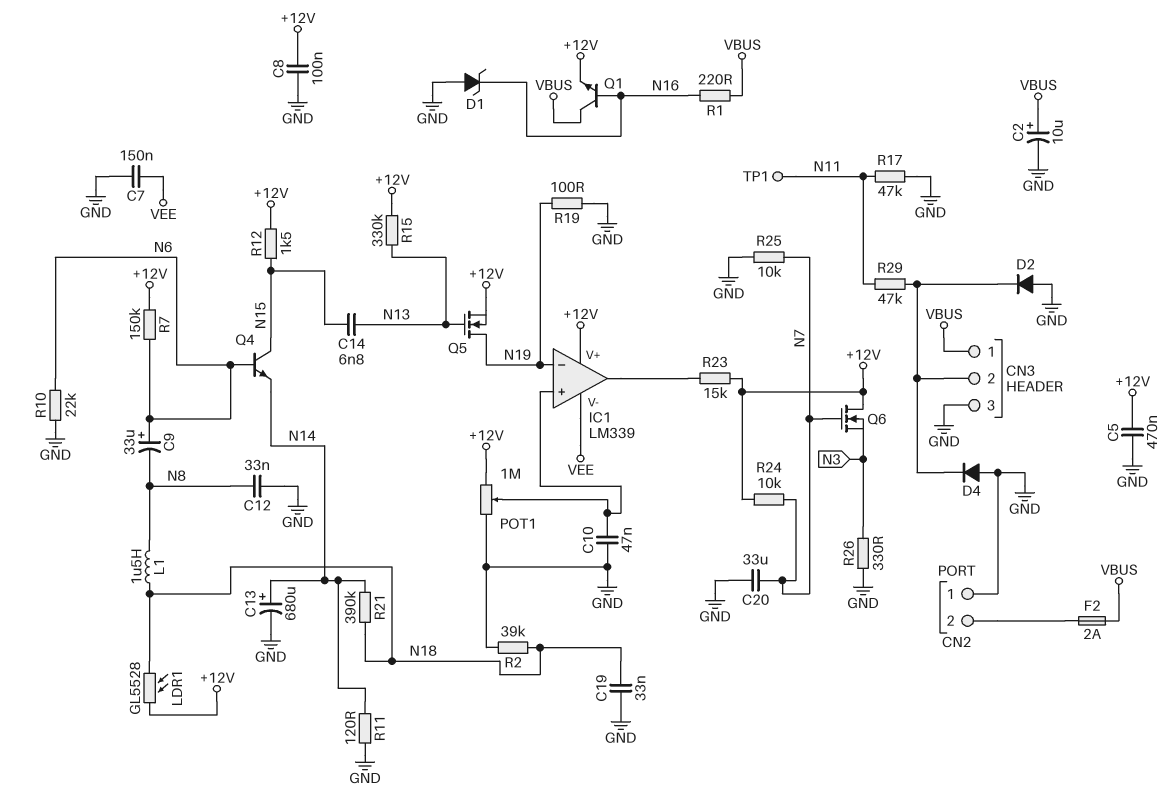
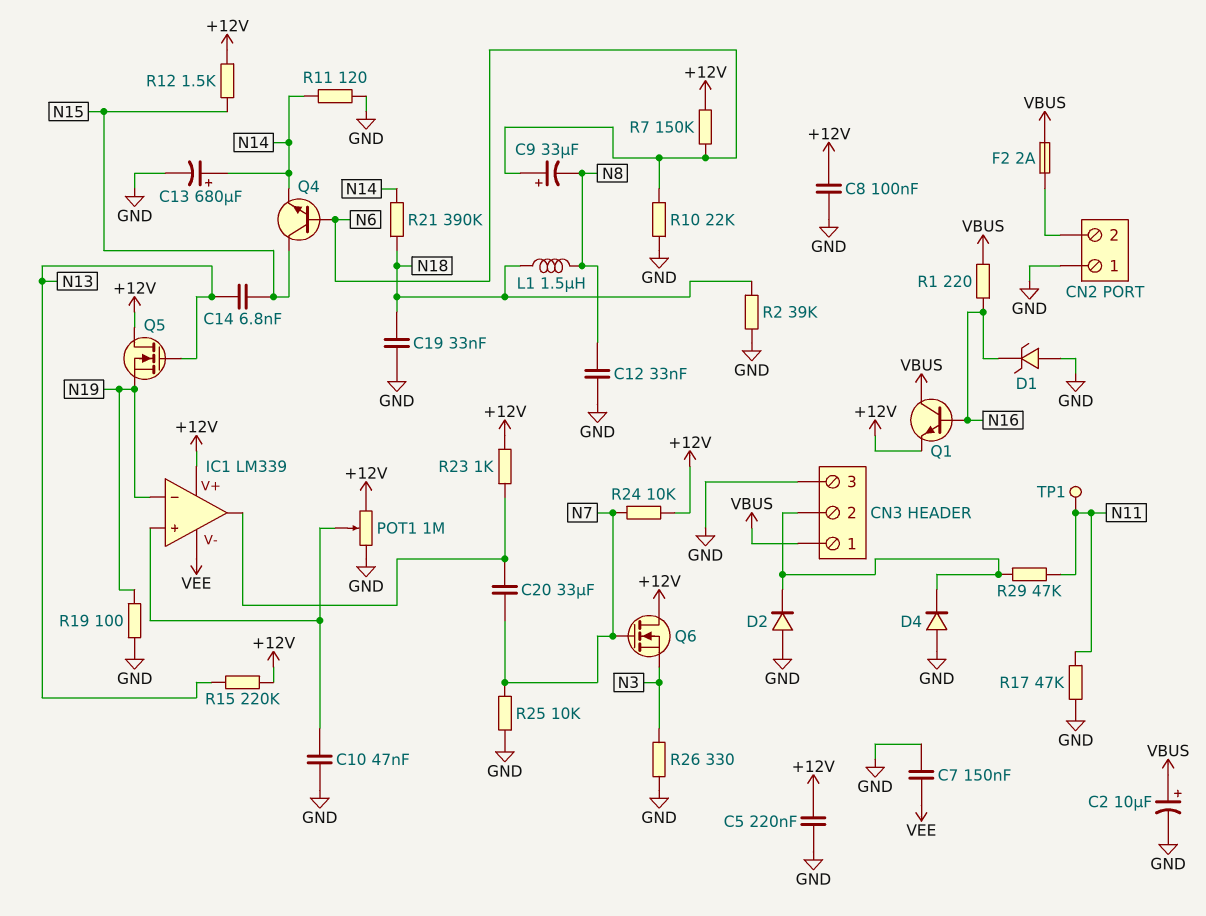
C5: 470nF (+12V, GND) -> 220nF (+12V, GND)
C20: 33uF (GND, N7) -> 33uF (IC1/out, N7)
LDR1: GL5528 (+12V, N18) -> none
Q5: NMOS (G N13, D N19, S +12V) -> NMOS (G N13, D +12V, S N19)
R15: 330k (+12V, N13) -> 220k (+12V, N13)
R23: 15k (+12V, IC1/out) -> 1k (+12V, IC1/out)

